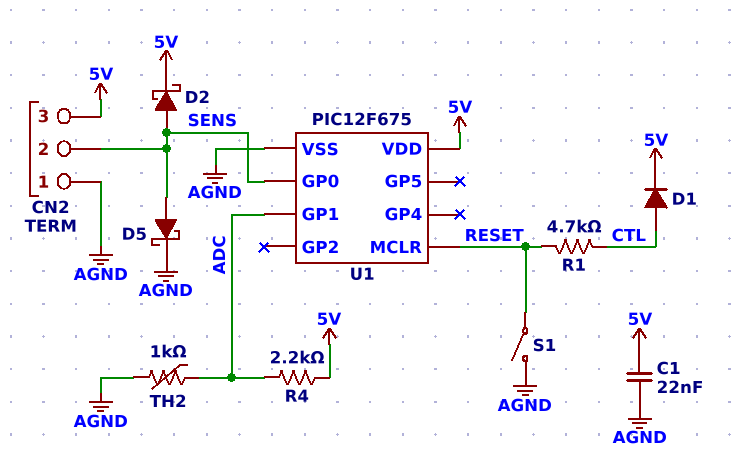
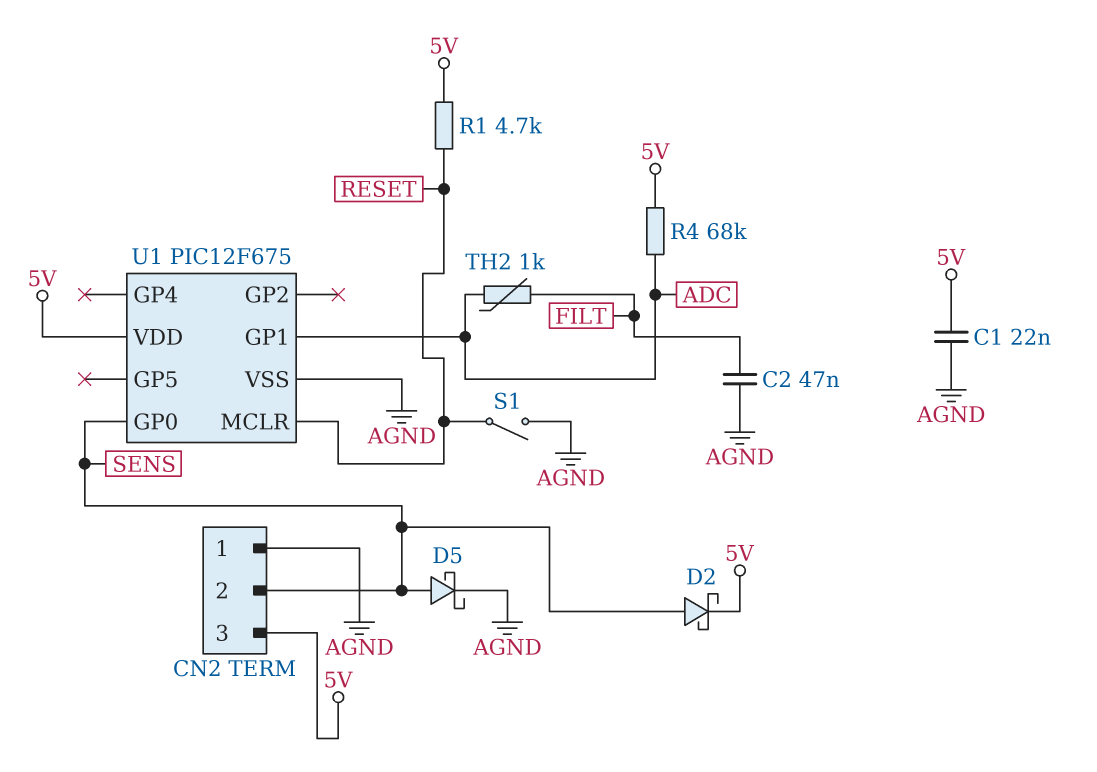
C2: none -> 47nF (AGND, FILT)
D1: diode (A CTL, K 5V) -> none
R1: 4.7k (CTL, RESET) -> 4.7k (5V, RESET)
R4: 2.2k (5V, ADC) -> 68k (5V, ADC)
TH2: 1k (ADC, AGND) -> 1k (ADC, FILT)

